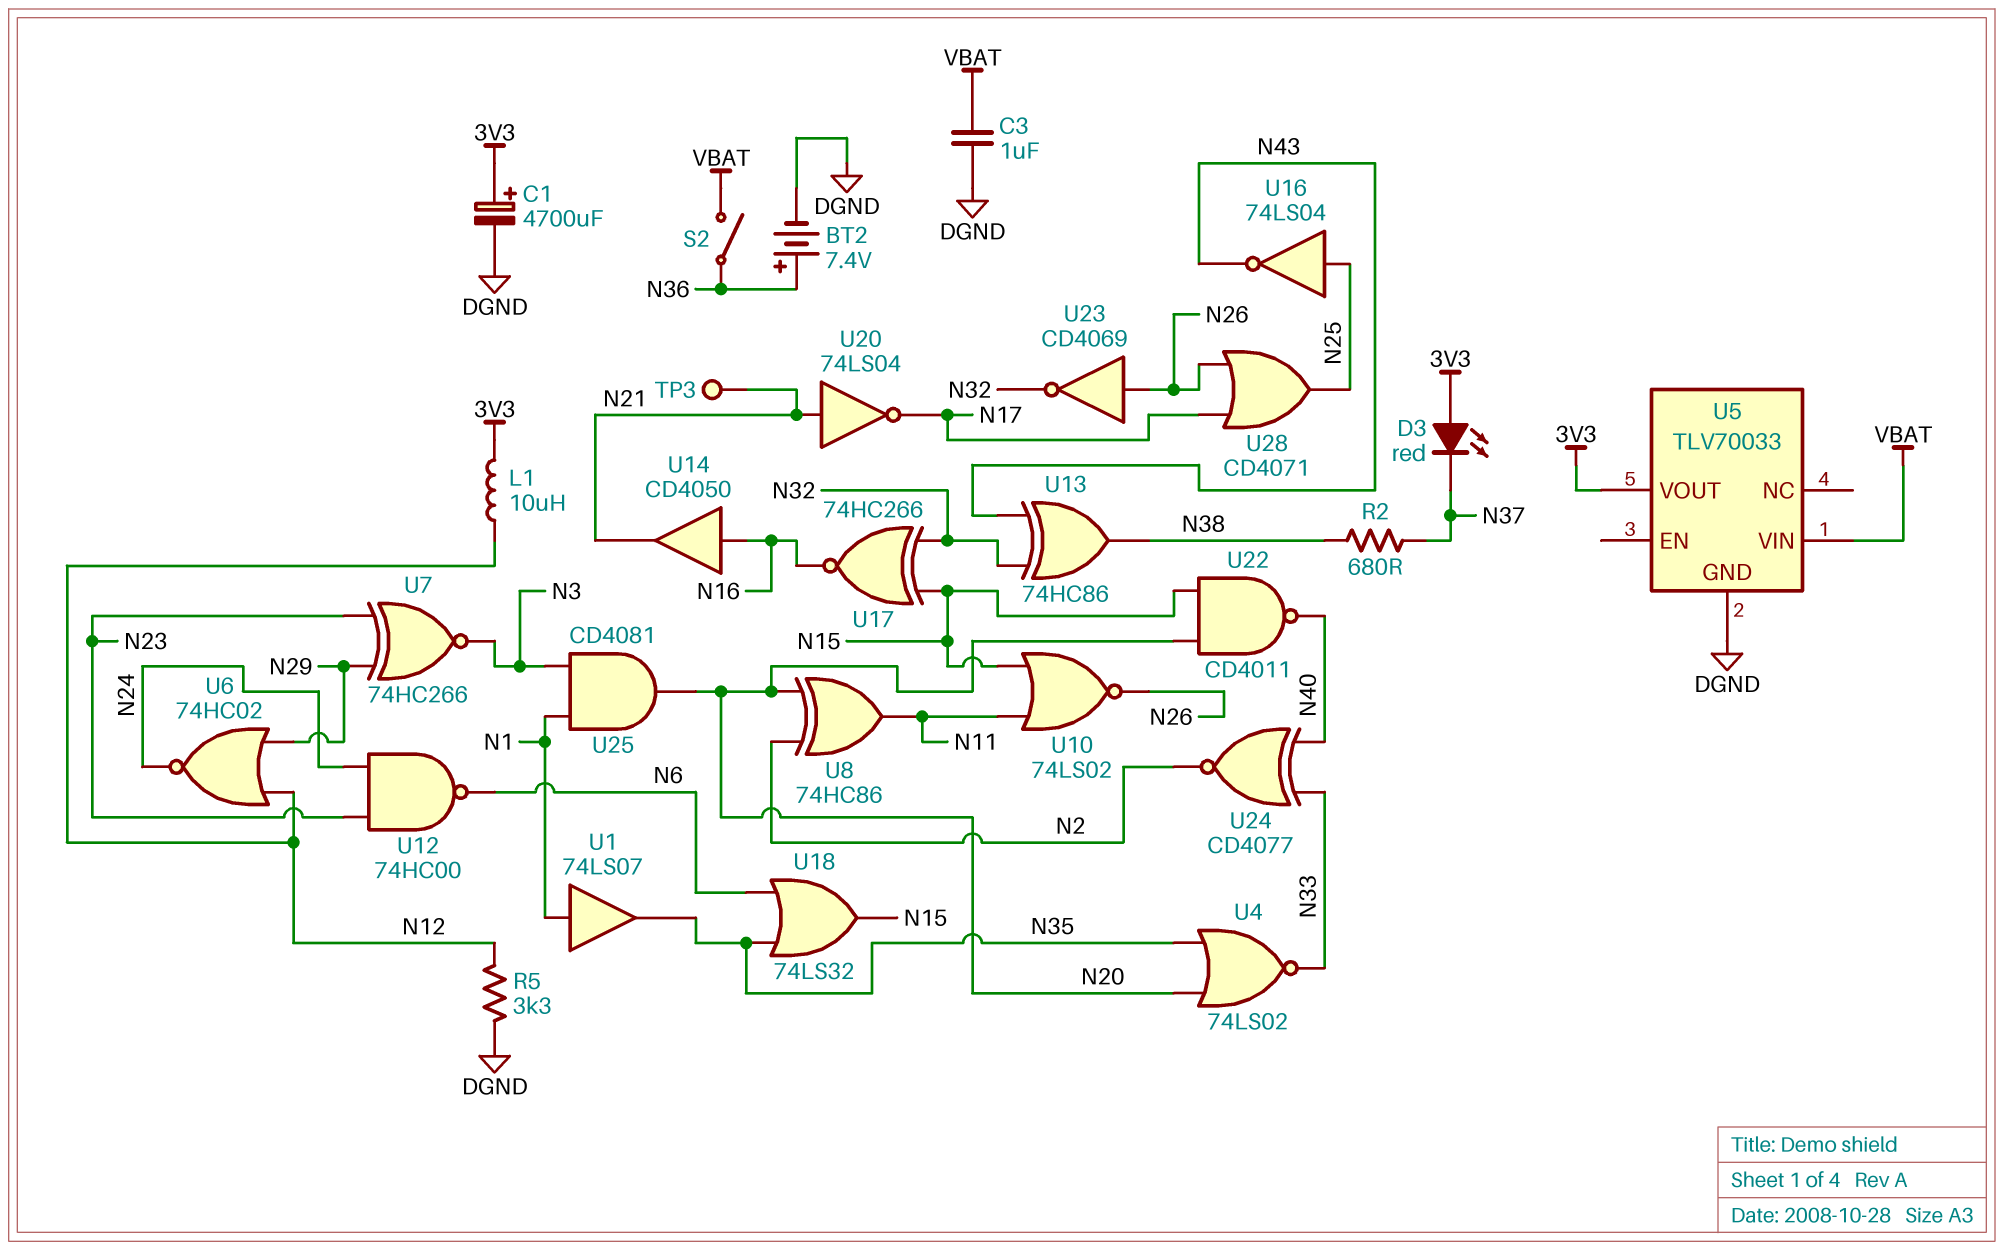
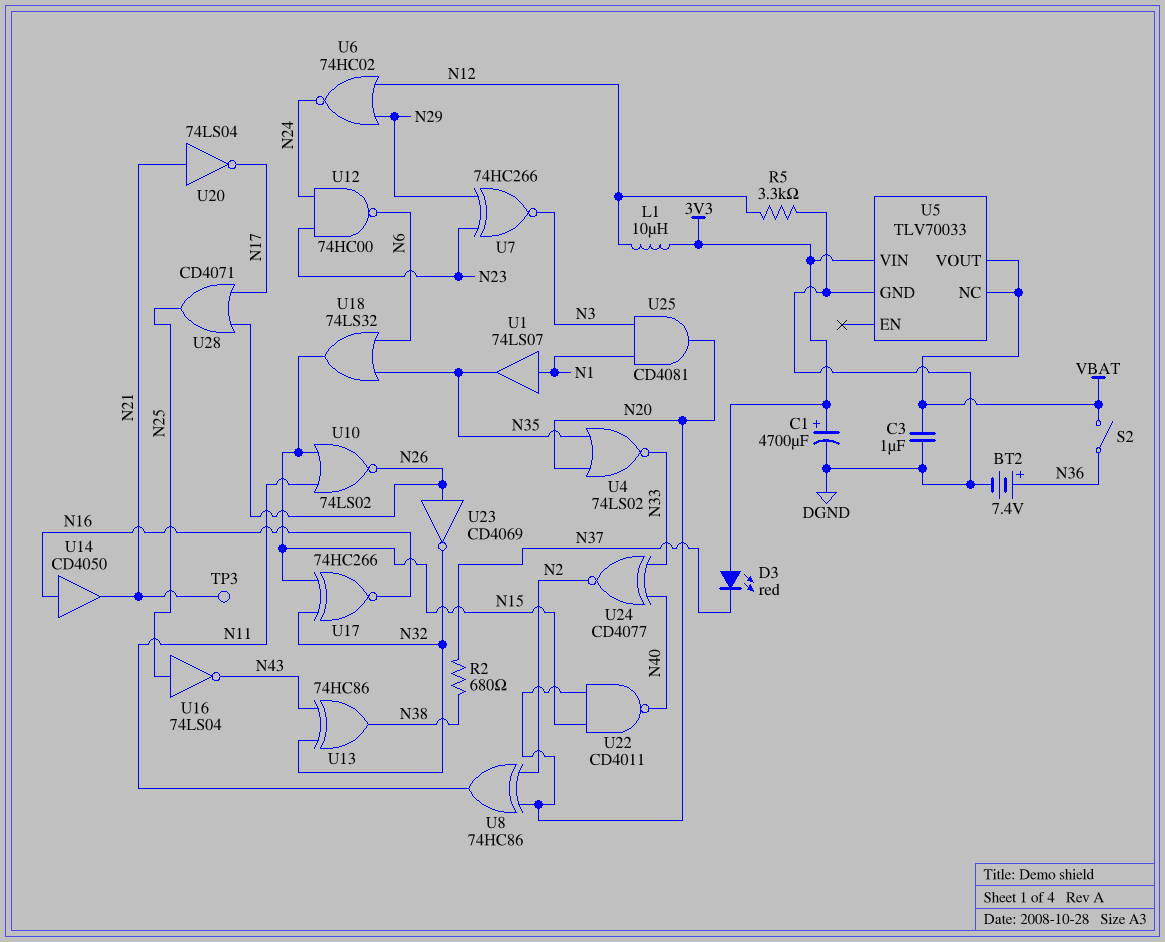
U5 pin NC: none -> VBAT
U5 pin VIN: VBAT -> 3V3
U5 pin VOUT: 3V3 -> VBAT

